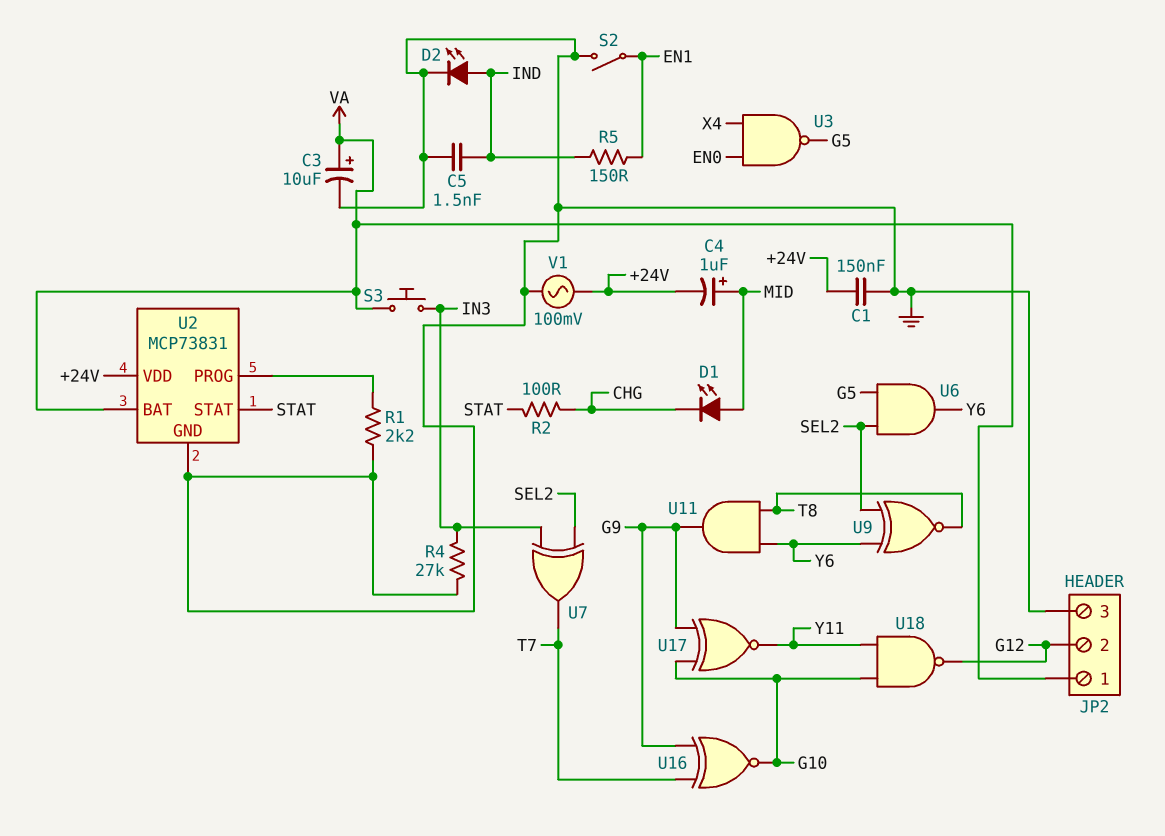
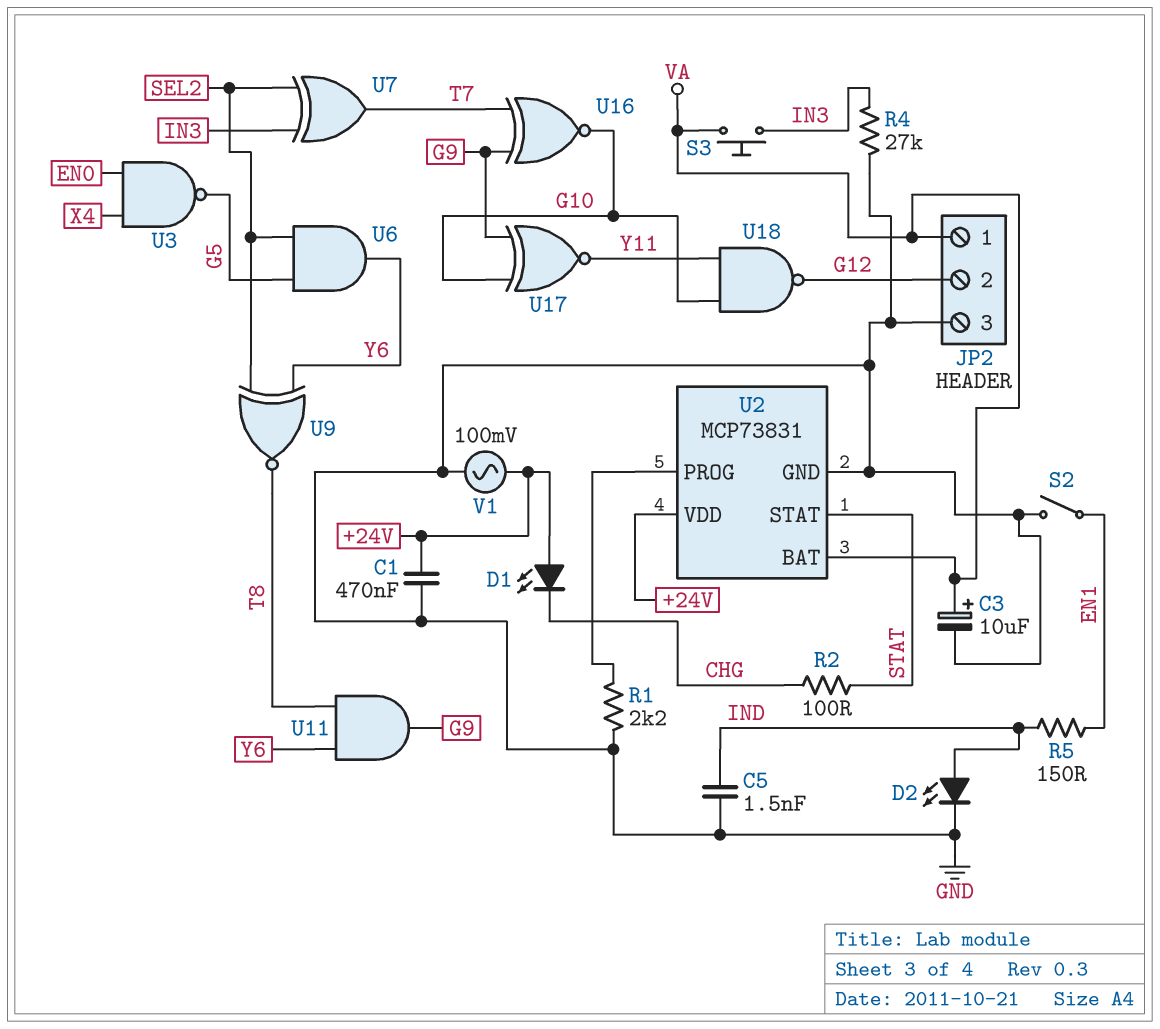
C1: 150nF (+24V, GND) -> 470nF (+24V, GND)
C4: 1uF (plus MID, minus +24V) -> none
D1: LED (A MID, K CHG) -> LED (A +24V, K CHG)

